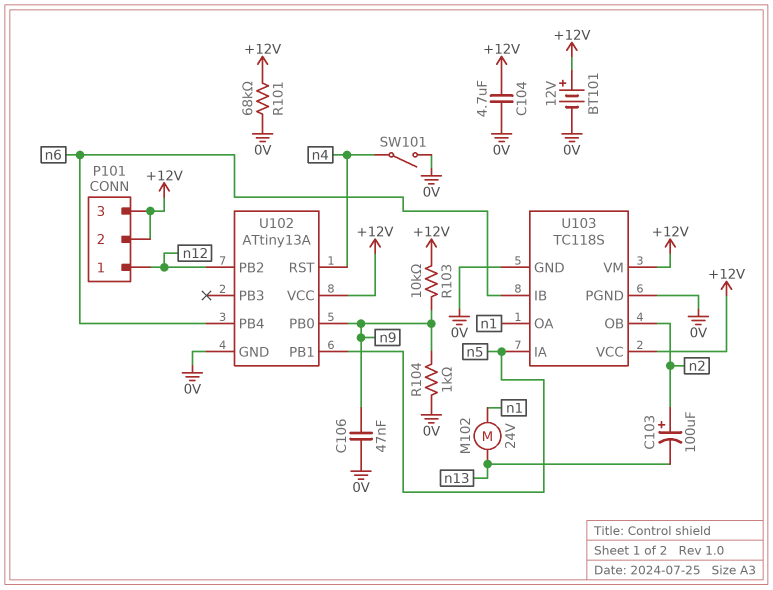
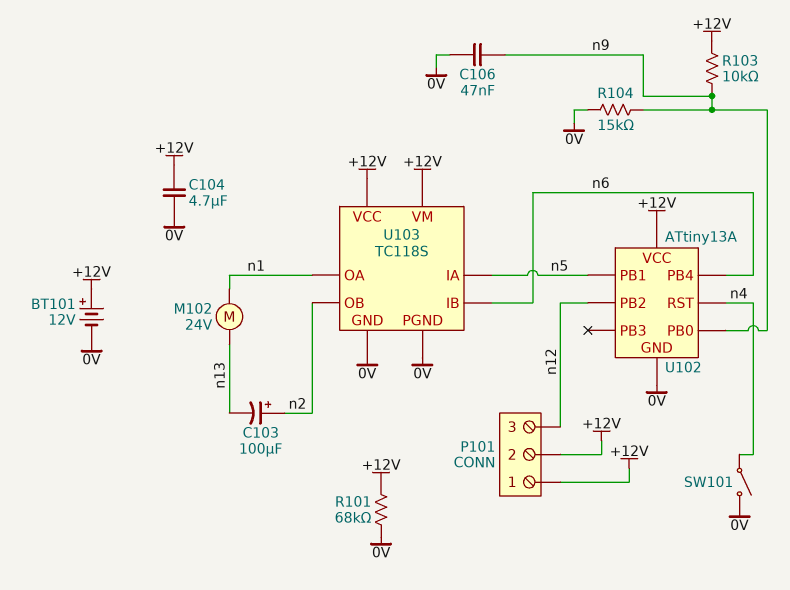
P101 pin 1: n12 -> +12V
P101 pin 3: +12V -> n12
R104: 1k (0V, n9) -> 15k (0V, n9)

